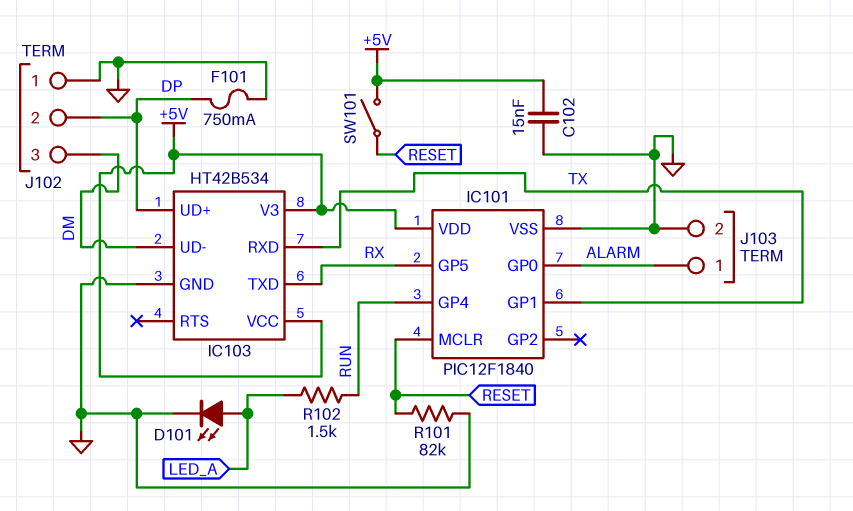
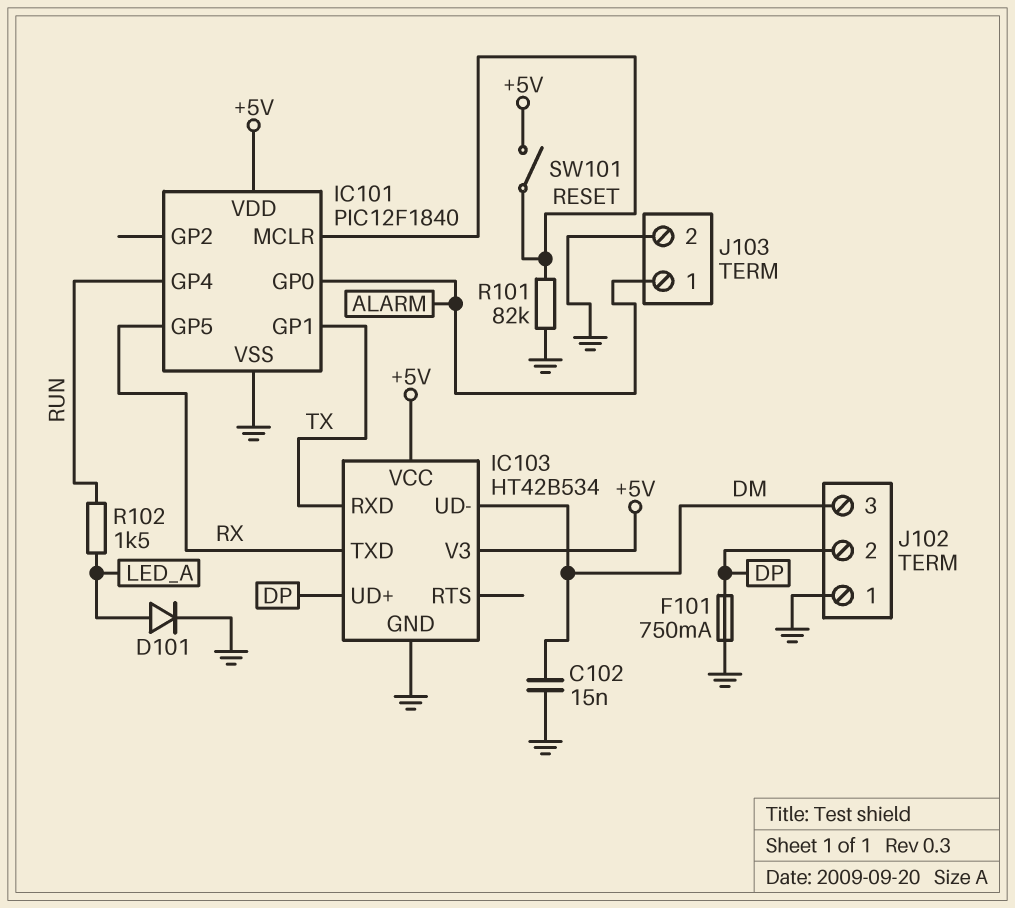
C102: 15nF (+5V, GND) -> 15nF (DM, GND)
D101: LED (A LED_A, K GND) -> diode (A LED_A, K GND)

